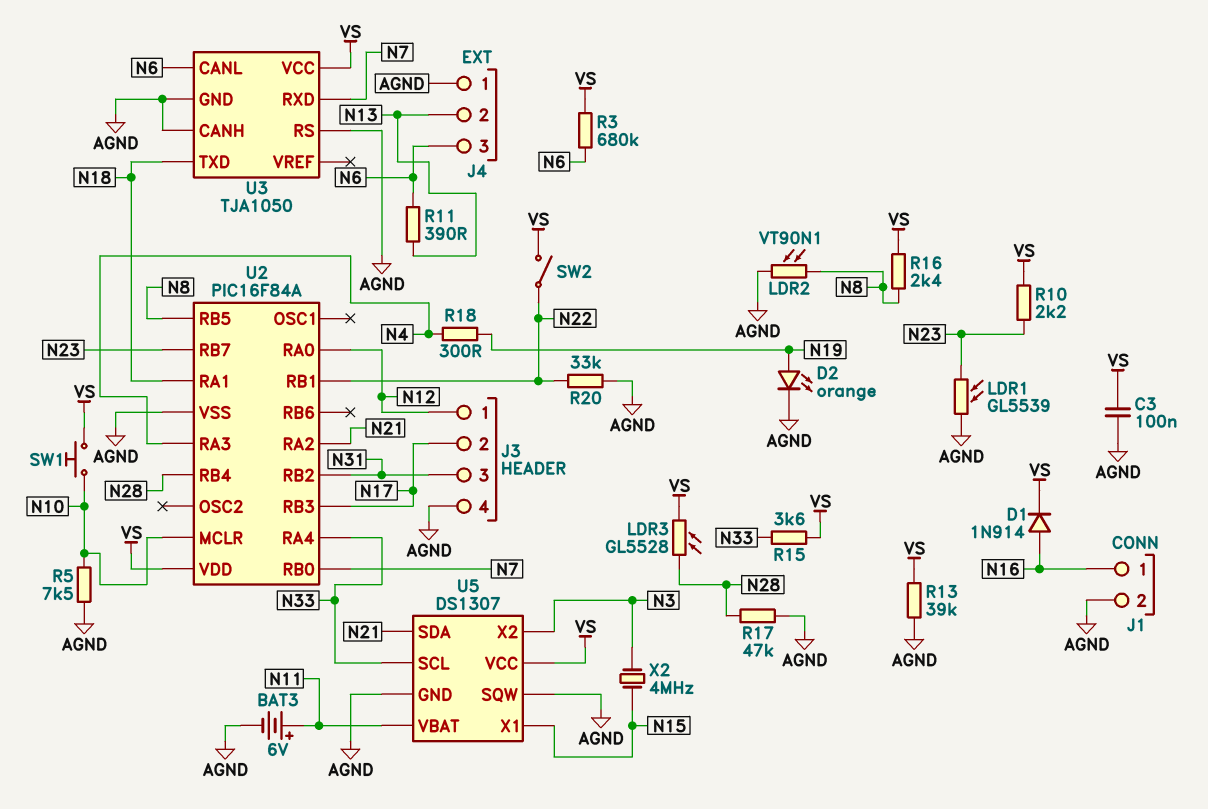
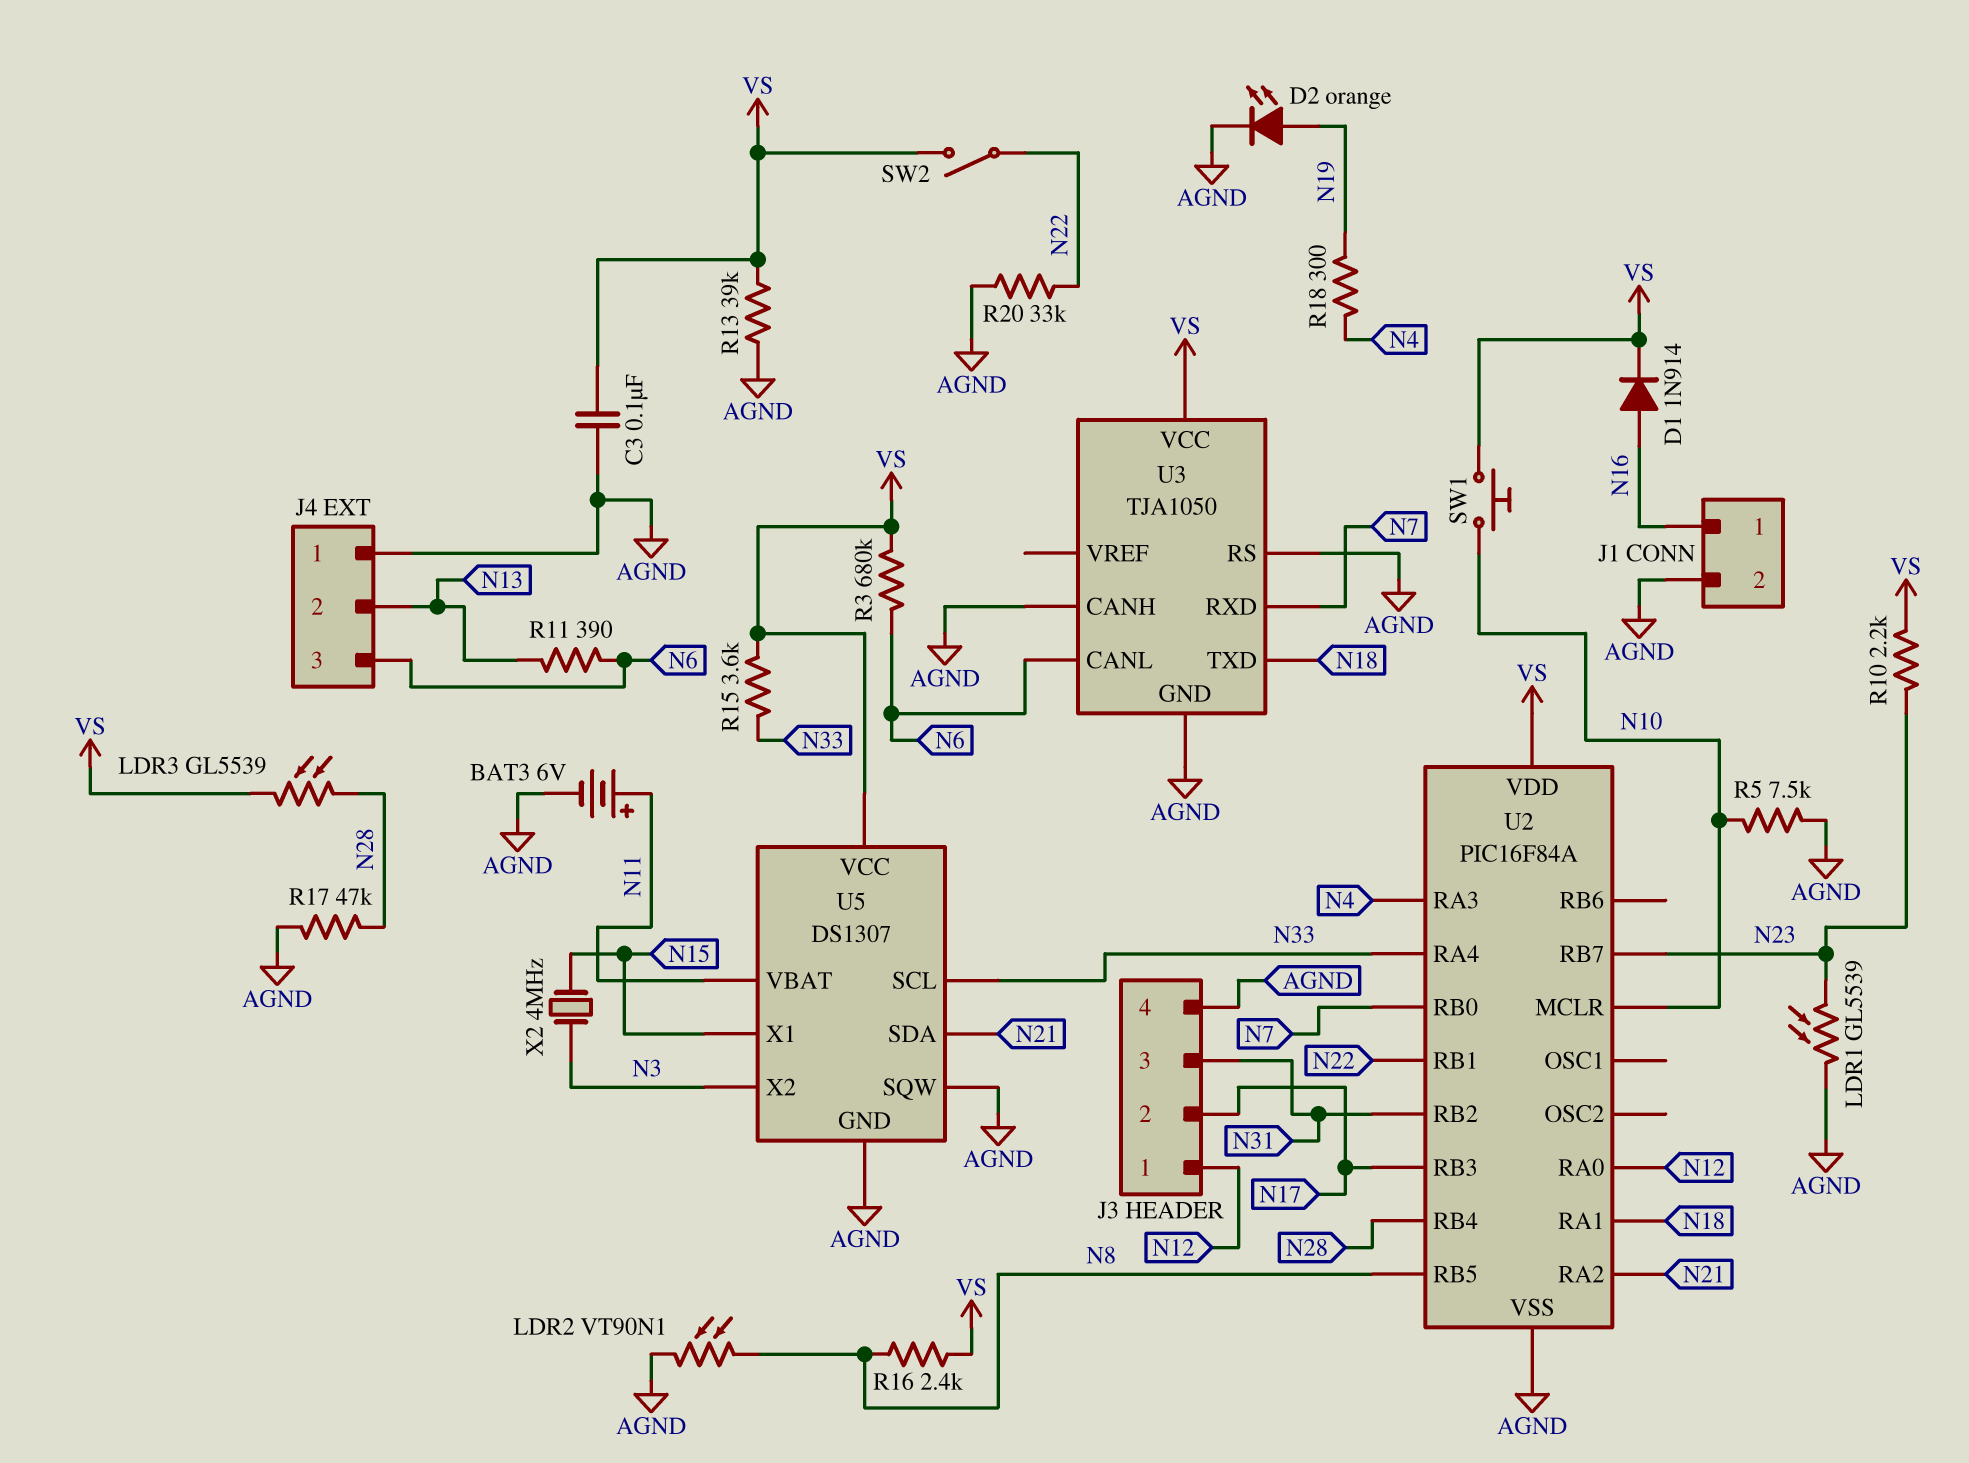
LDR3: GL5528 (N28, VS) -> GL5539 (N28, VS)

